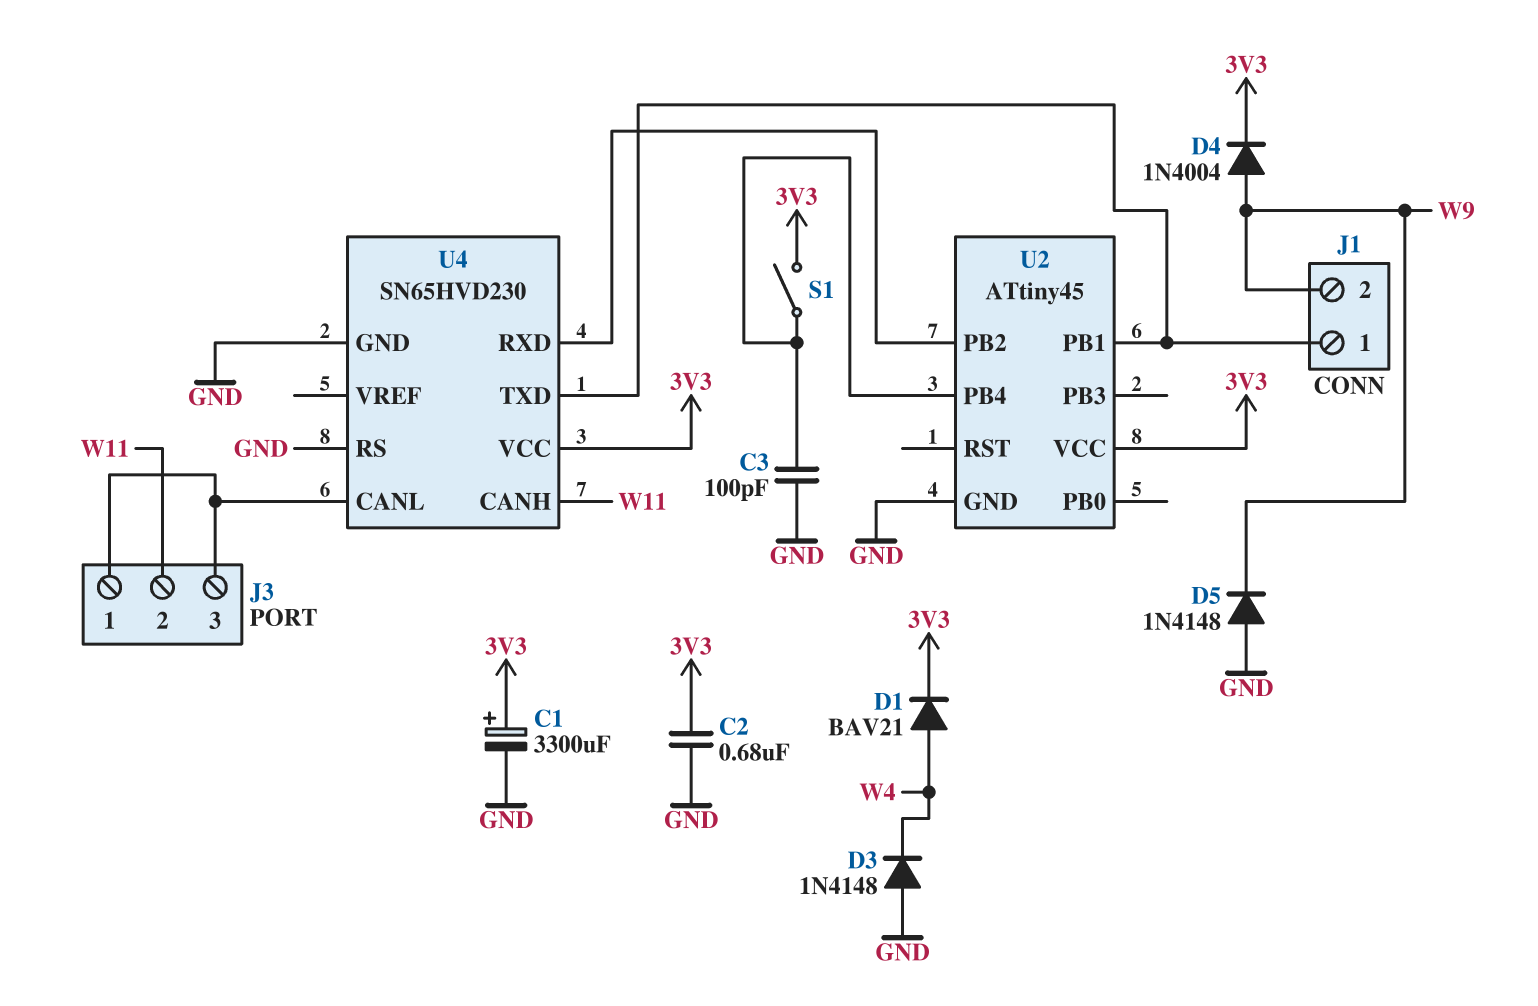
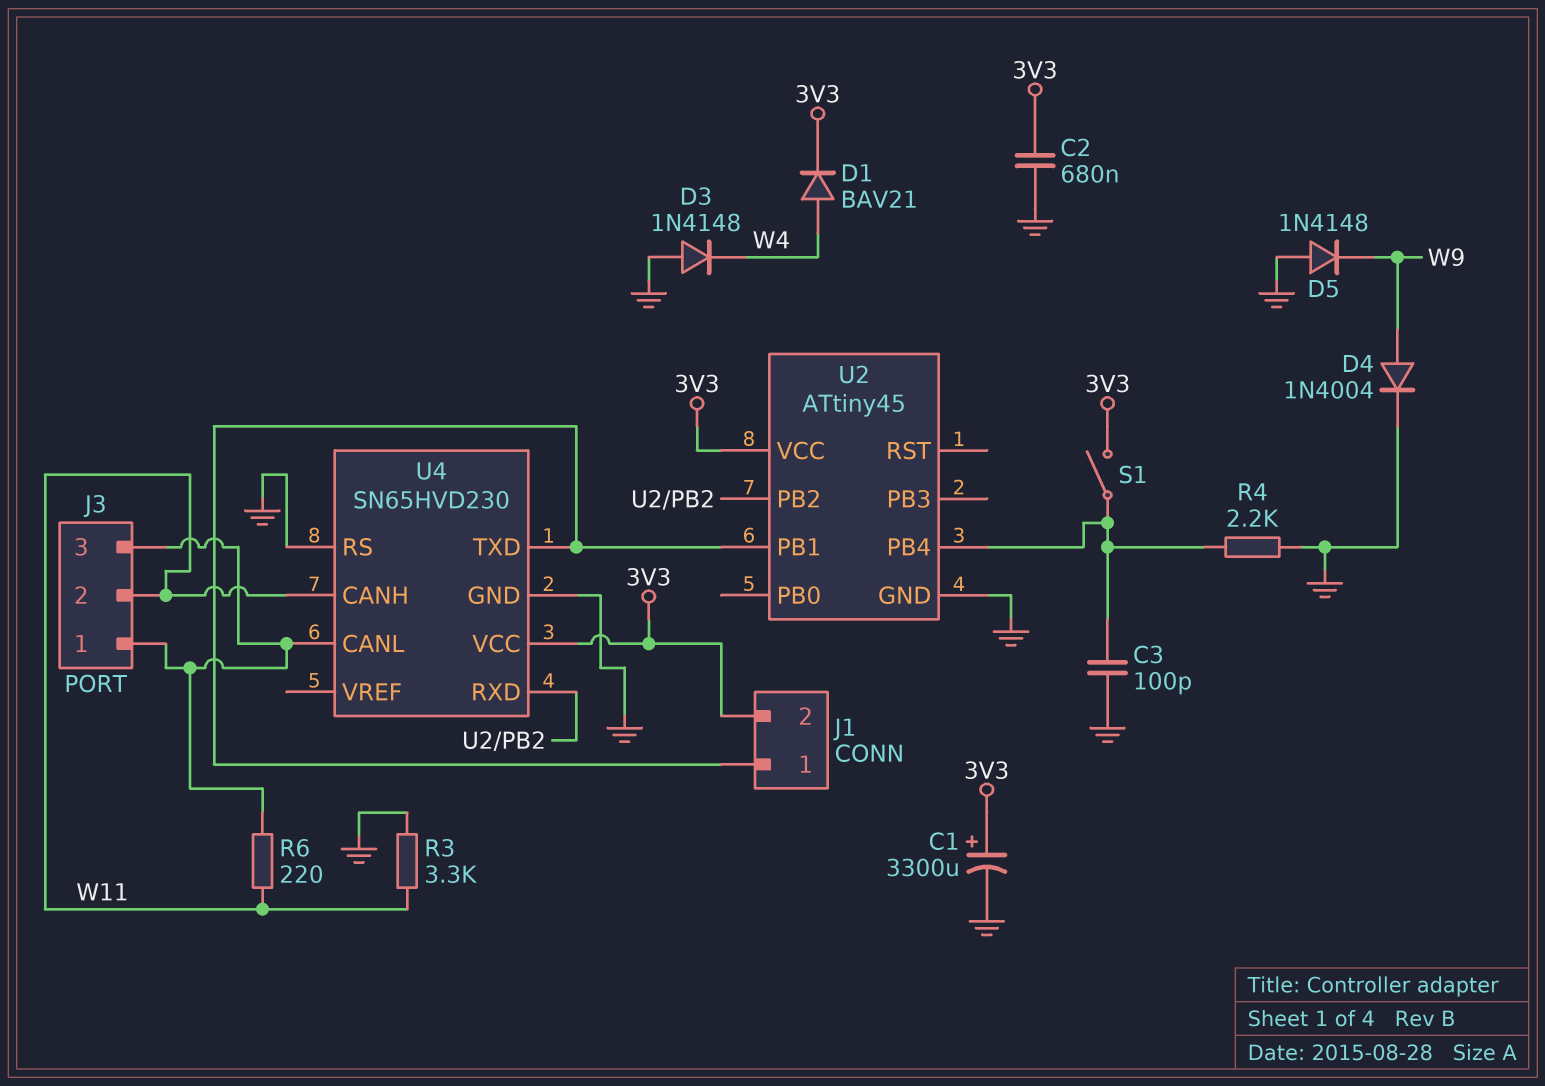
D4: diode 1N4004 (A W9, K 3V3) -> diode 1N4004 (A W9, K GND)
J1 pin 2: W9 -> 3V3
R3: none -> 3.3k (GND, W11)
R4: none -> 2.2k (GND, U2/PB4)
R6: none -> 220 (J3/1, W11)

